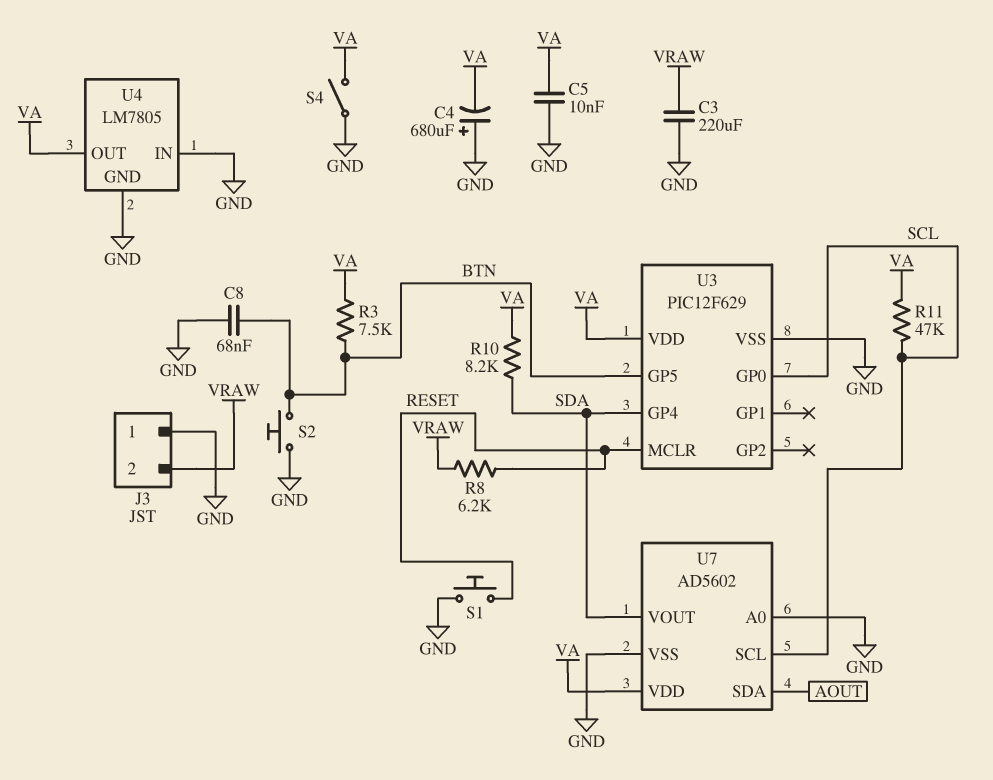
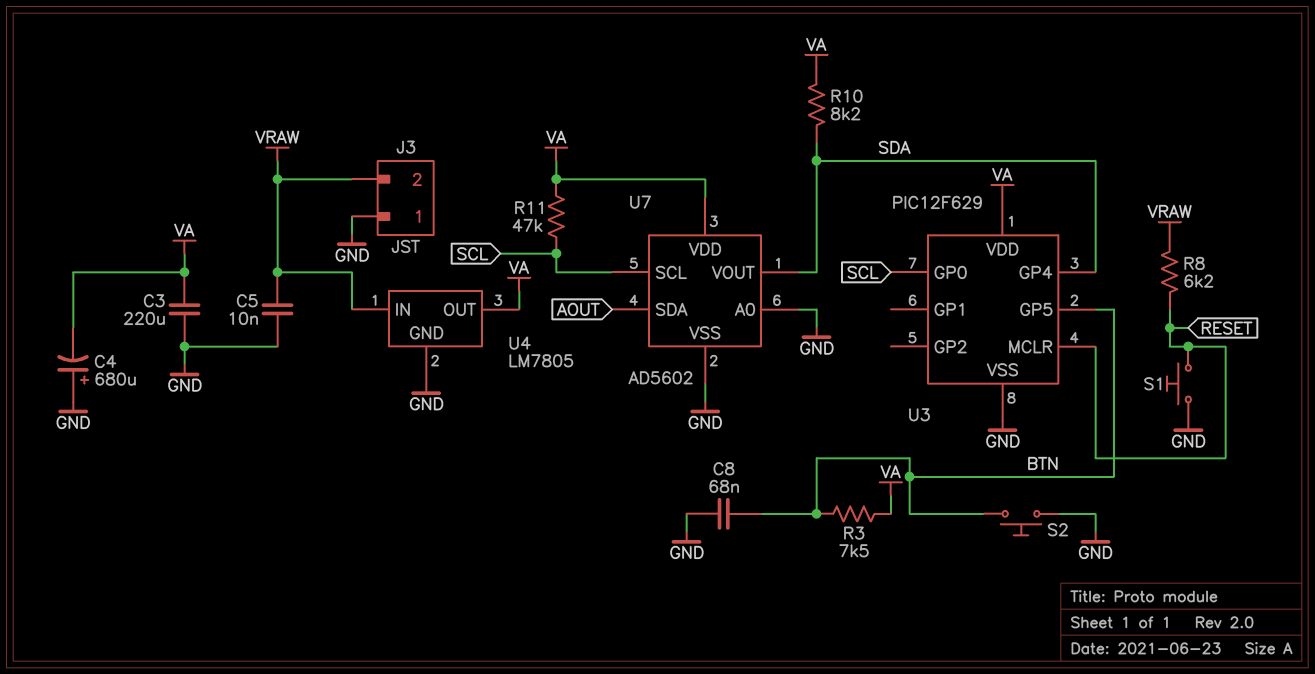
C3: 220uF (GND, VRAW) -> 220uF (GND, VA)
C5: 10nF (GND, VA) -> 10nF (GND, VRAW)
S4: switch (GND, VA) -> none
U4 pin IN: GND -> VRAW

